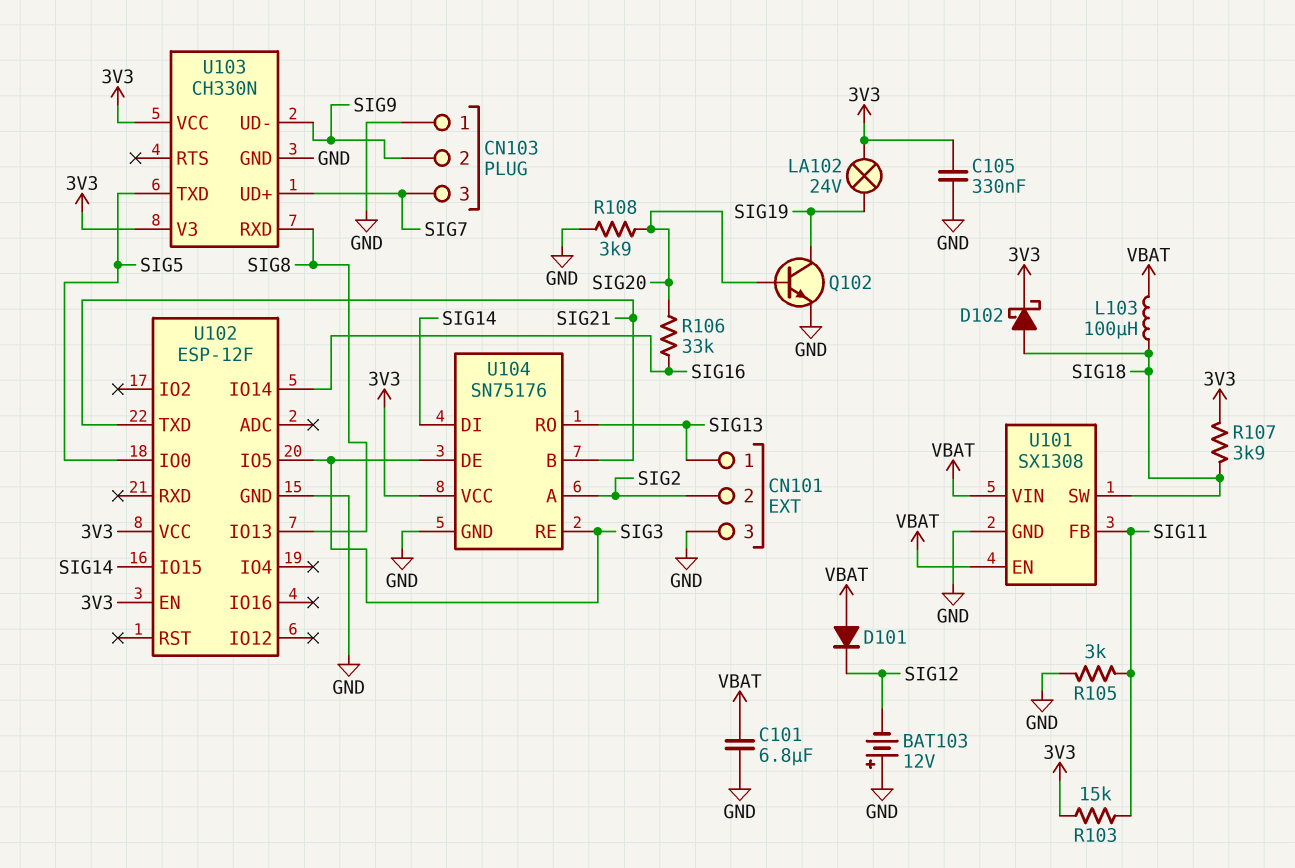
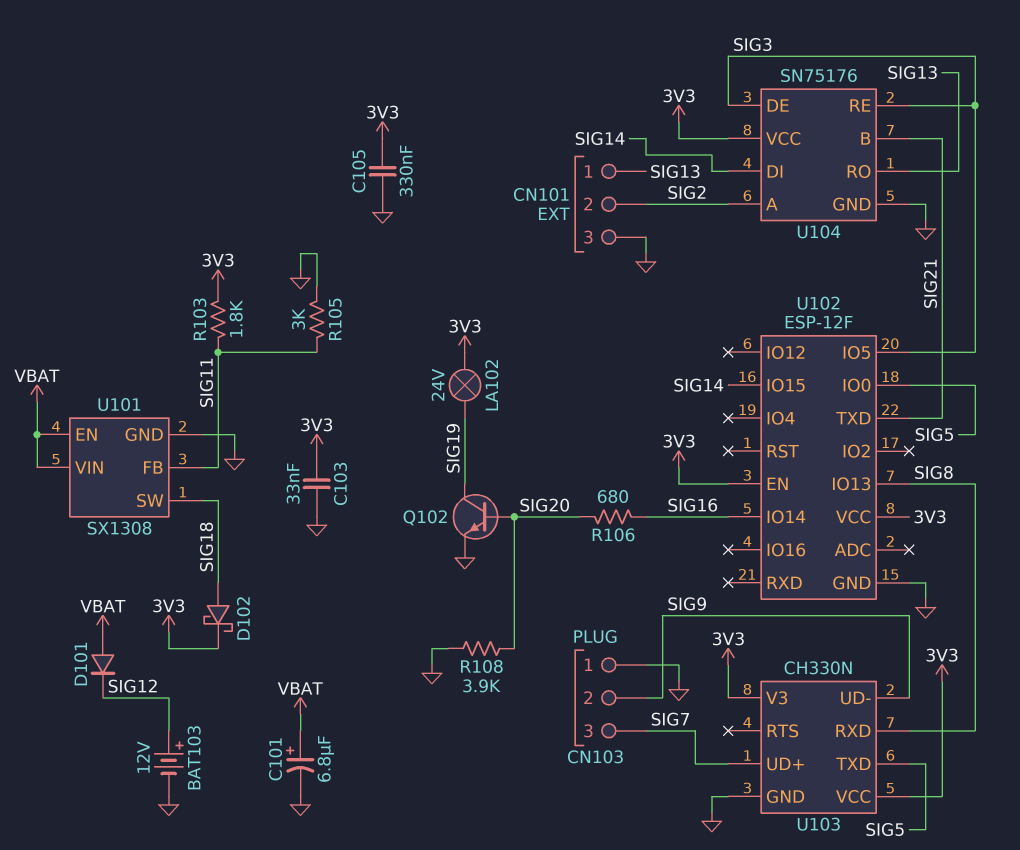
BAT103: 12V (plus GND, minus SIG12) -> 12V (plus SIG12, minus GND)
C101: 6.8uF (GND, VBAT) -> 6.8uF (plus VBAT, minus GND)
C103: none -> 33nF (3V3, GND)
L103: 100uH (SIG18, VBAT) -> none
R103: 15k (3V3, SIG11) -> 1.8k (3V3, SIG11)
R106: 33k (SIG16, SIG20) -> 680 (SIG16, SIG20)
R107: 3.9k (3V3, SIG18) -> none

